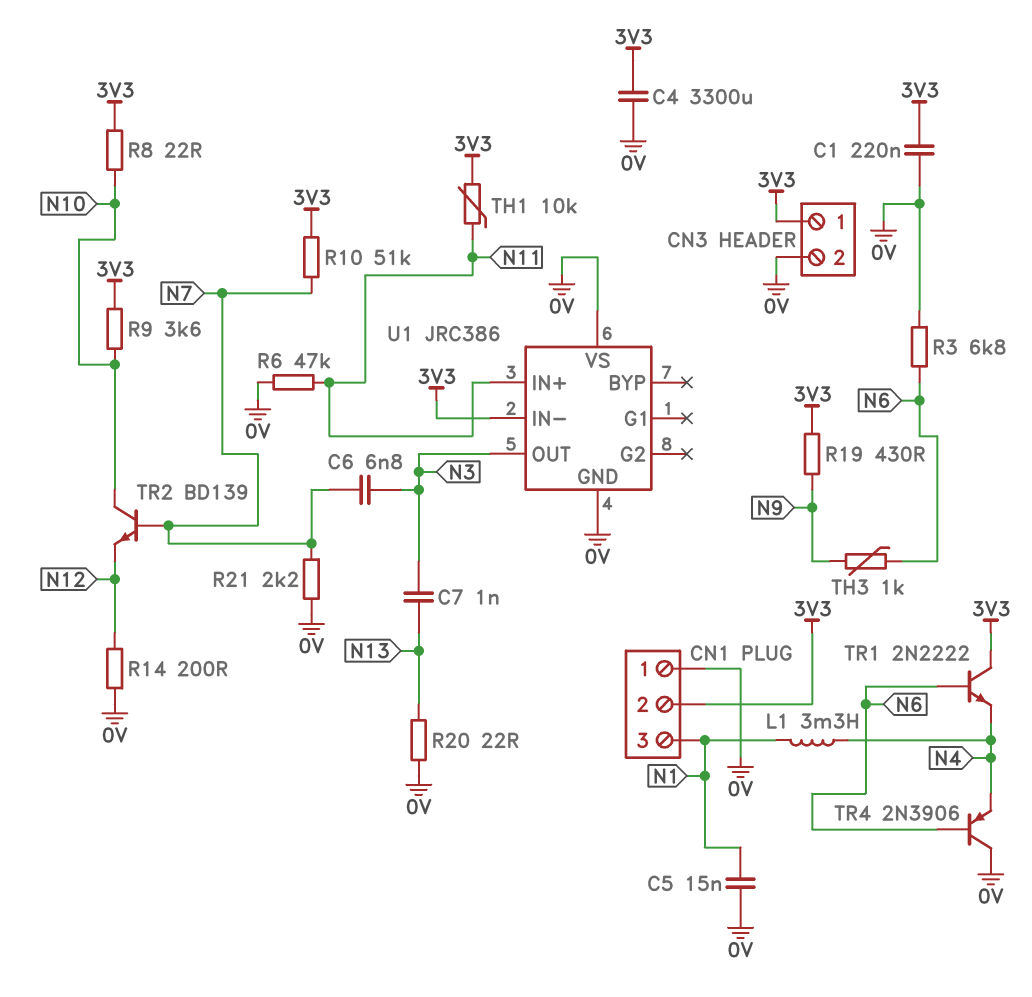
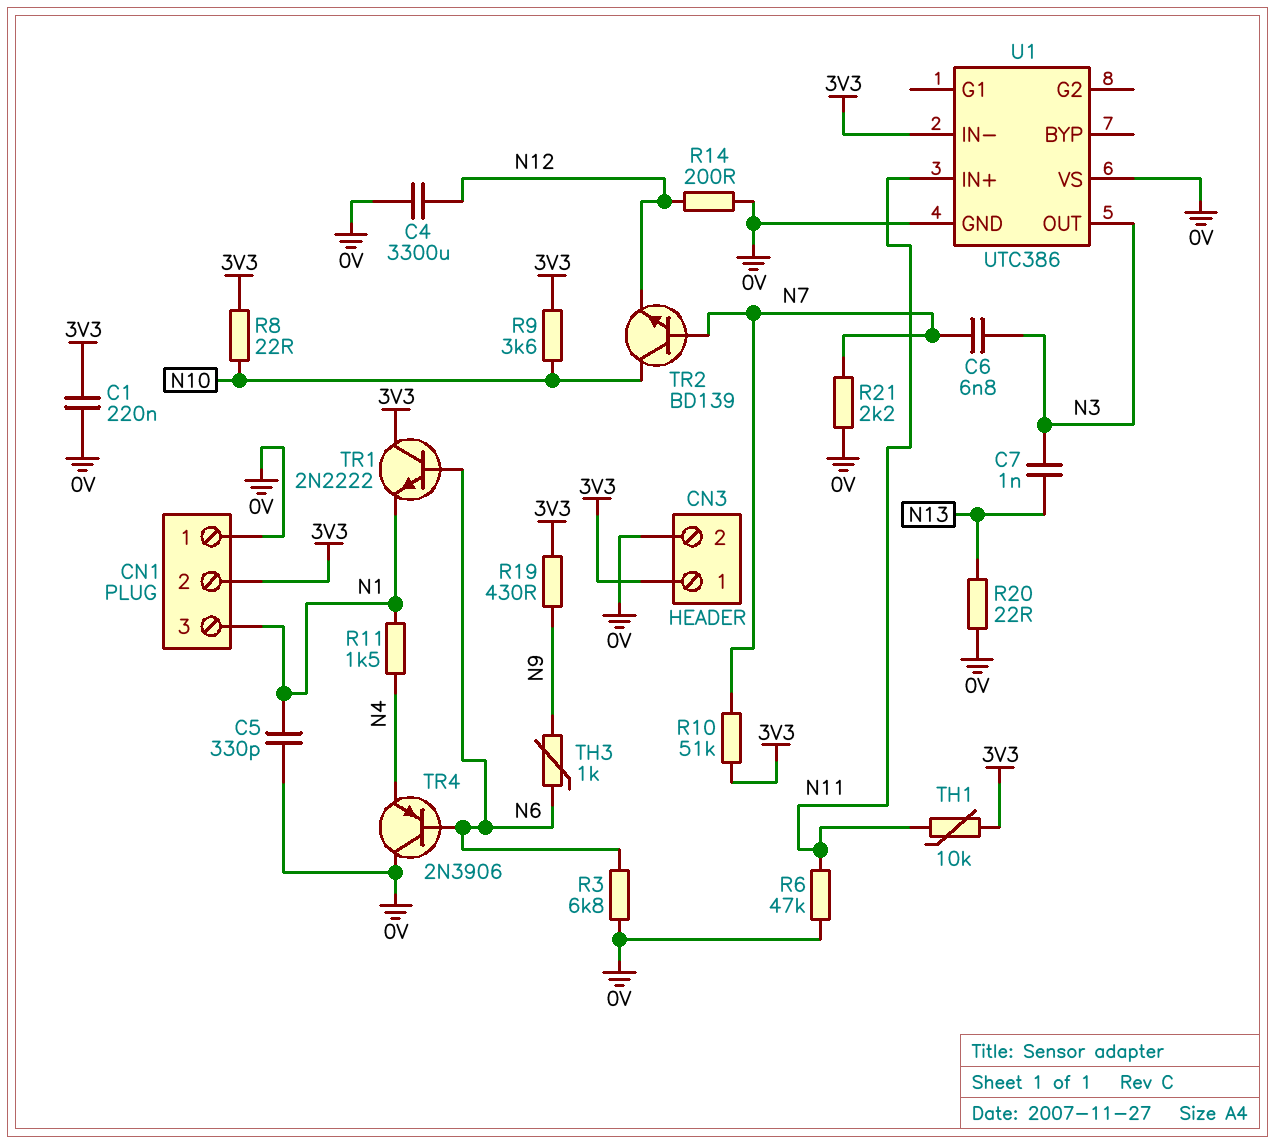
C4: 3300uF (0V, 3V3) -> 3300uF (0V, N12)
C5: 15nF (0V, N1) -> 330pF (0V, N1)
L1: 3.3mH (N1, N4) -> none
R11: none -> 1.5k (N1, N4)
TR1: NPN 2N2222 (B N6, C 3V3, E N4) -> NPN 2N2222 (B N6, C 3V3, E N1)
U1: JRC386 -> UTC386

